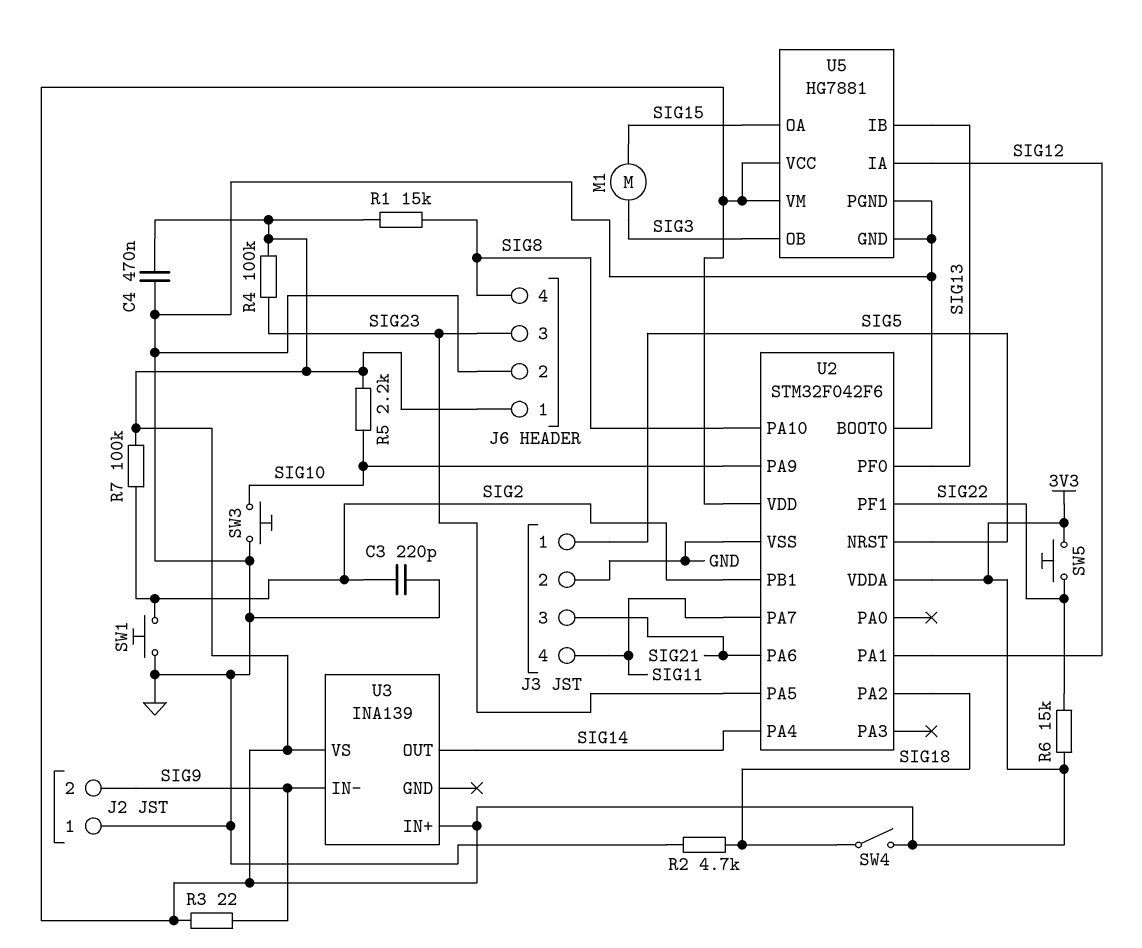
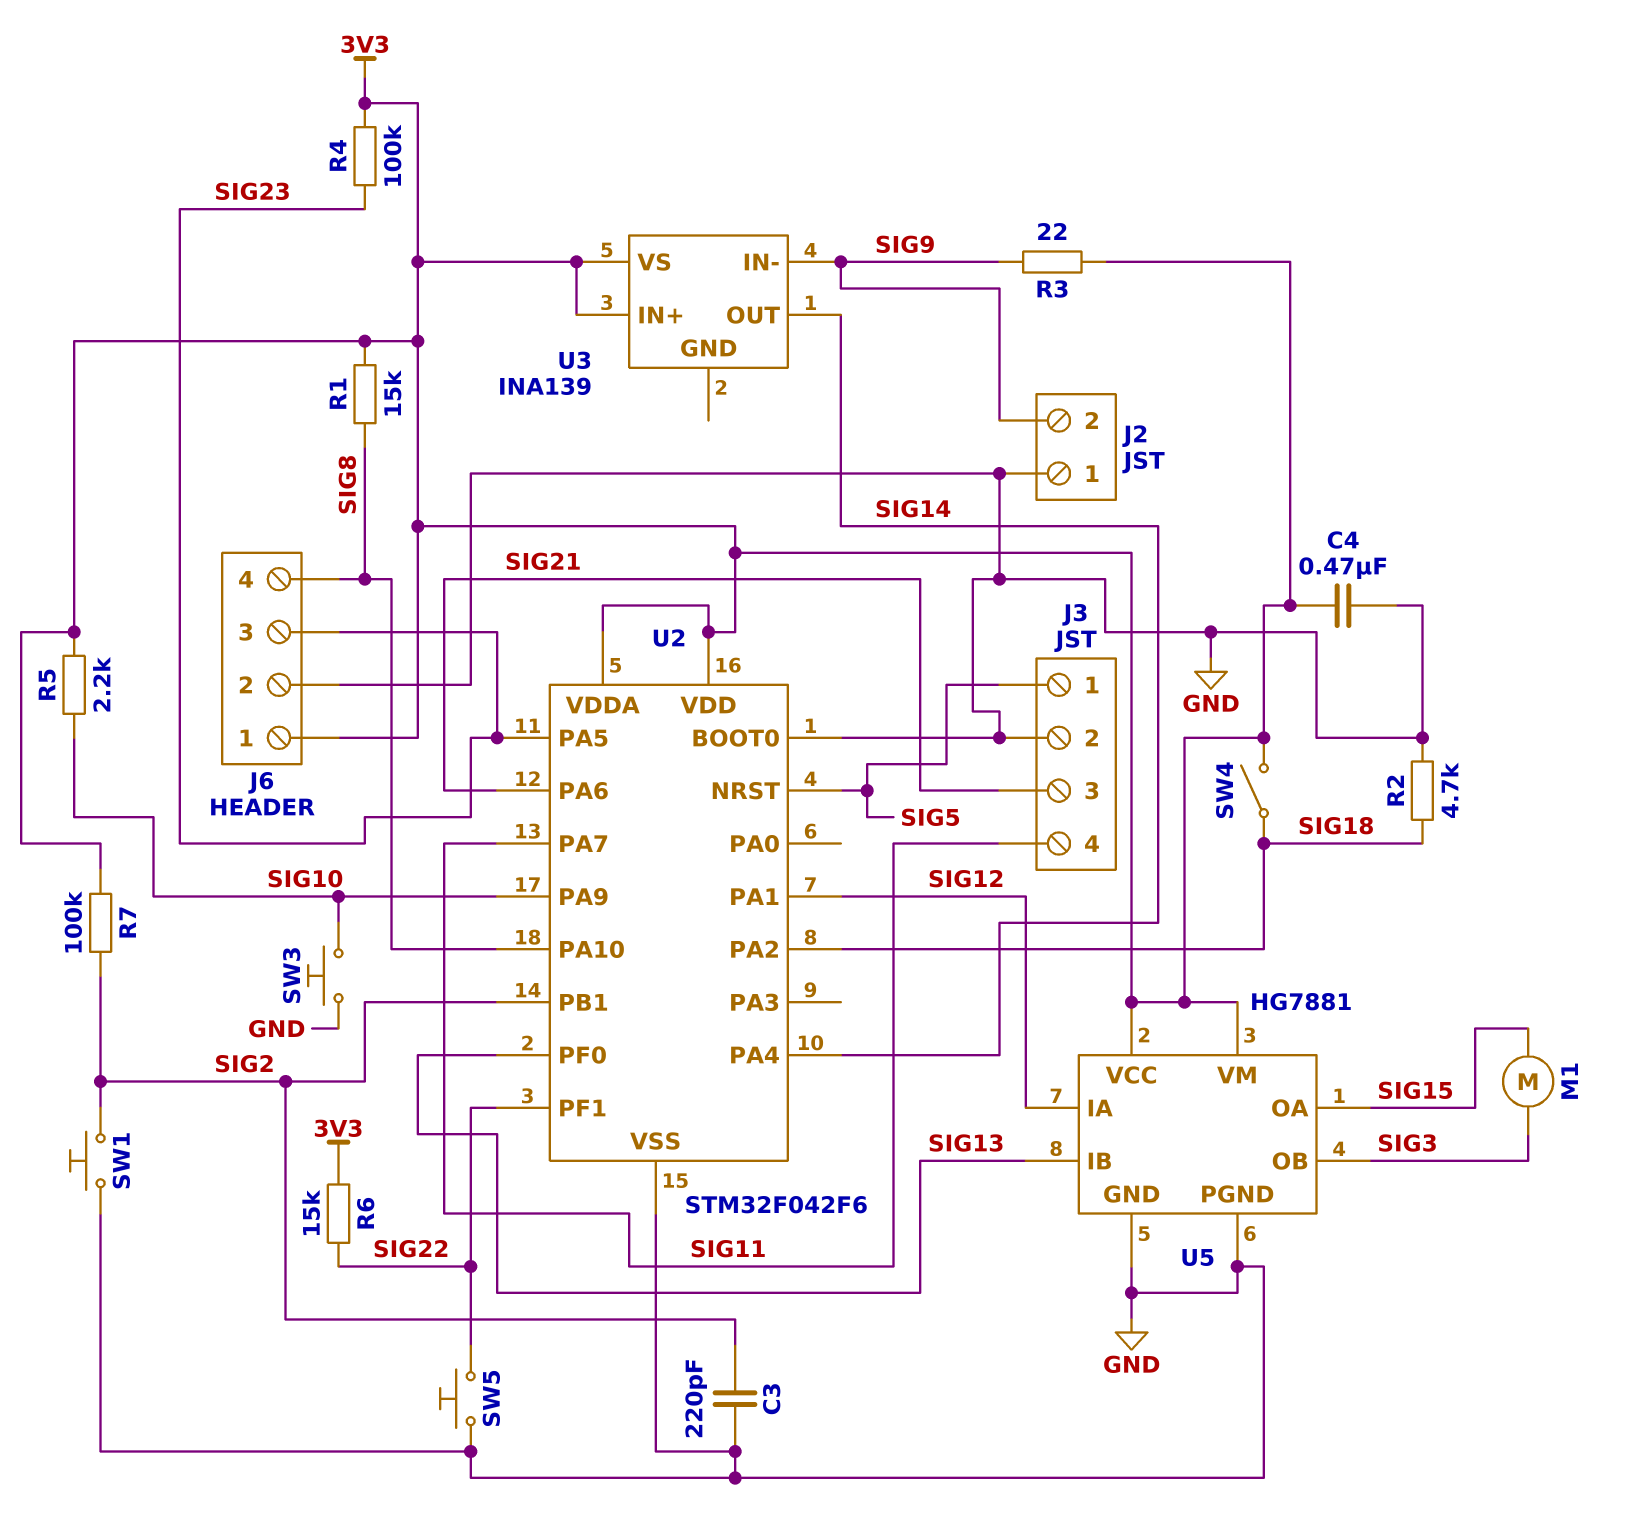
SW5: button (3V3, SIG22) -> button (GND, SIG22)

